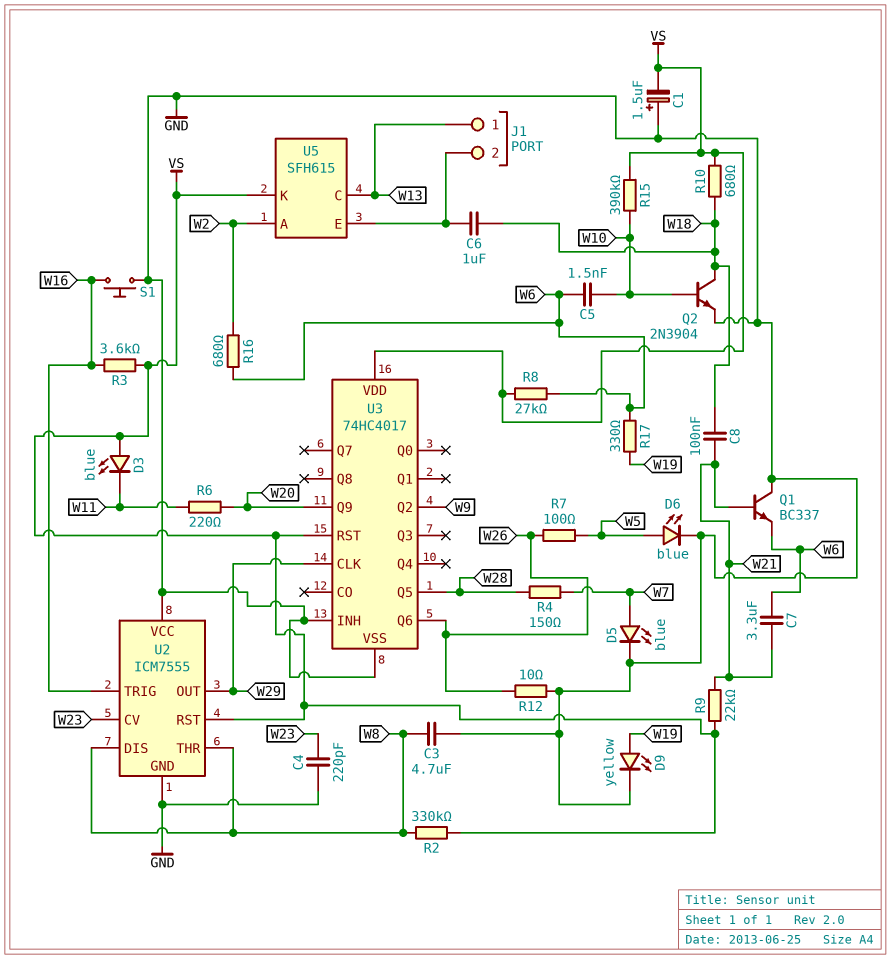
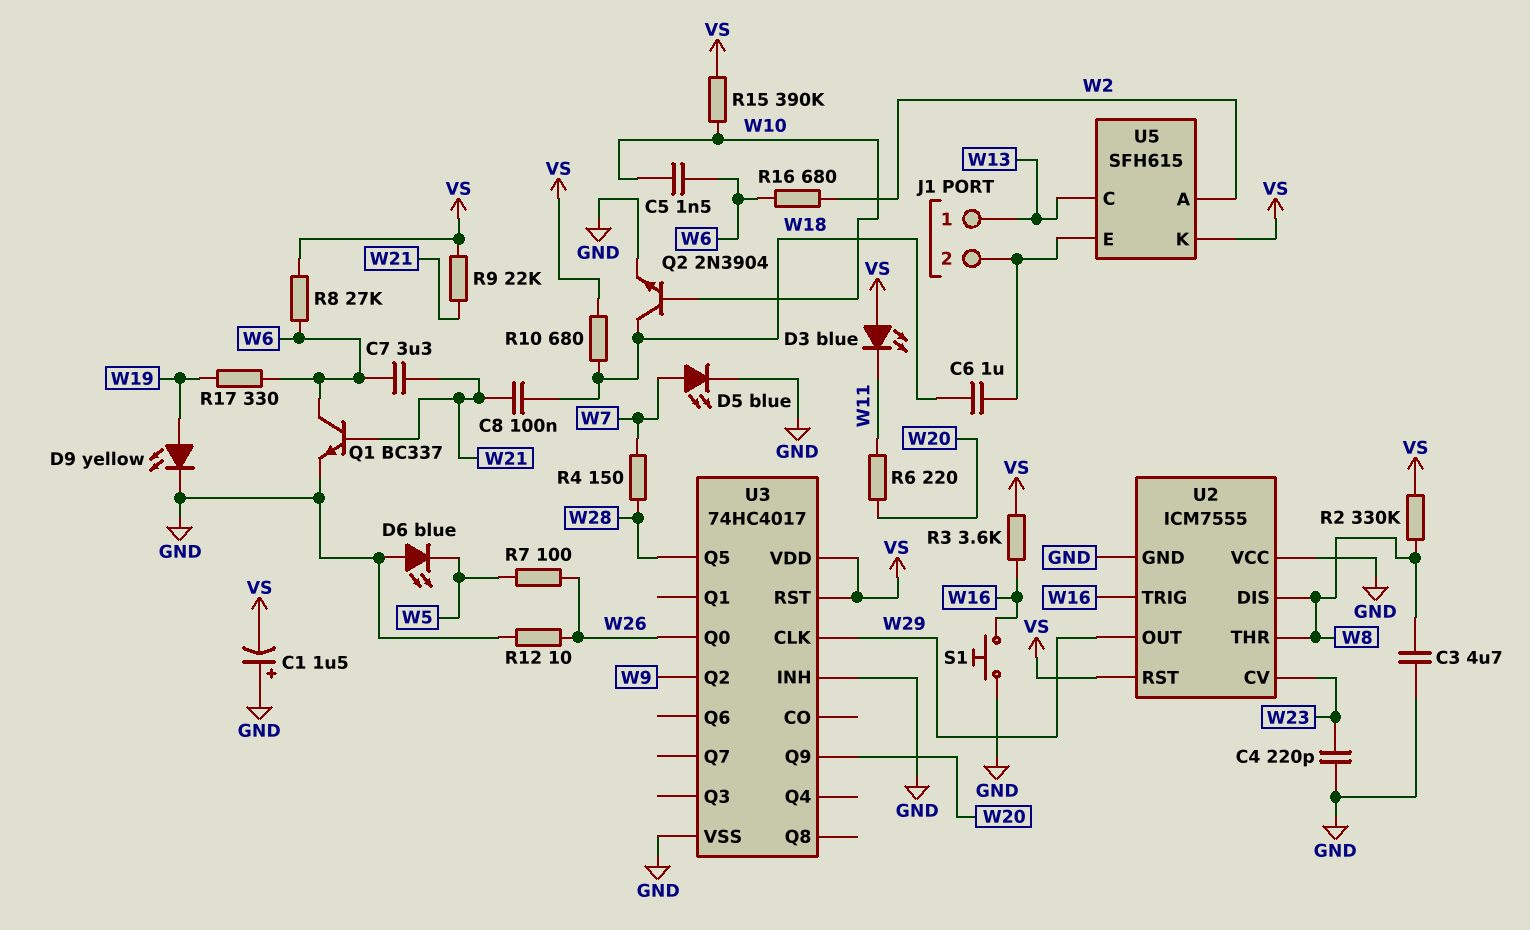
D6: LED blue (A W5, K GND) -> LED blue (A GND, K W5)
Q1: NPN BC337 (B W21, C GND, E W6) -> NPN BC337 (B W21, C W6, E GND)
U3 pin Q0: none -> W26
U3 pin Q6: W26 -> none

